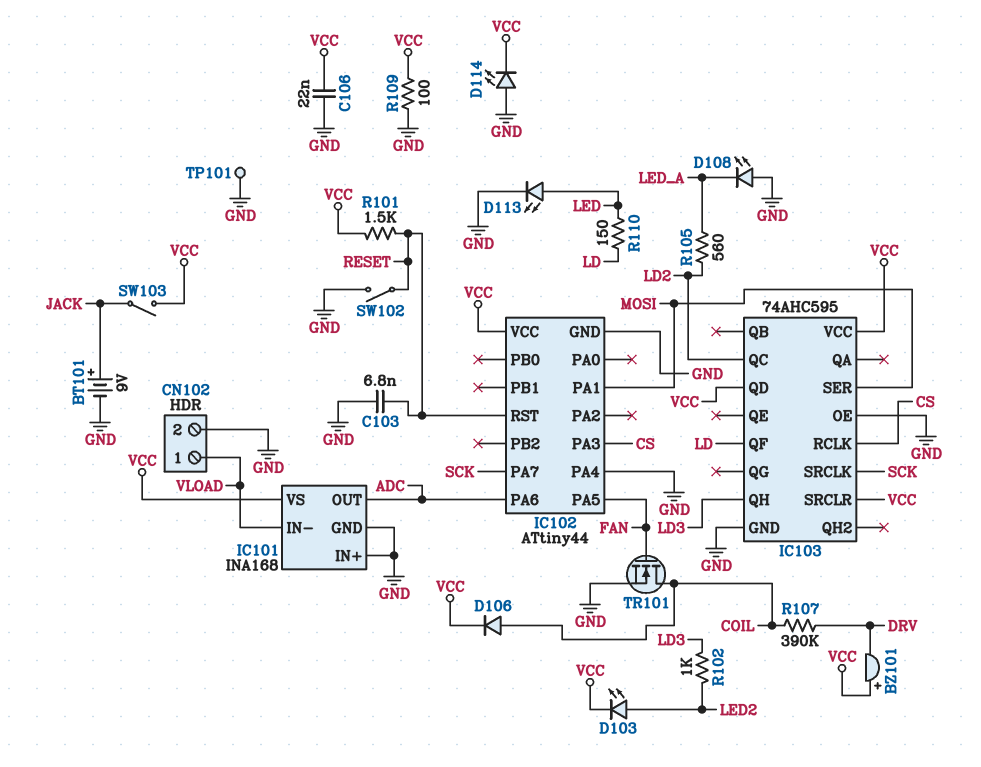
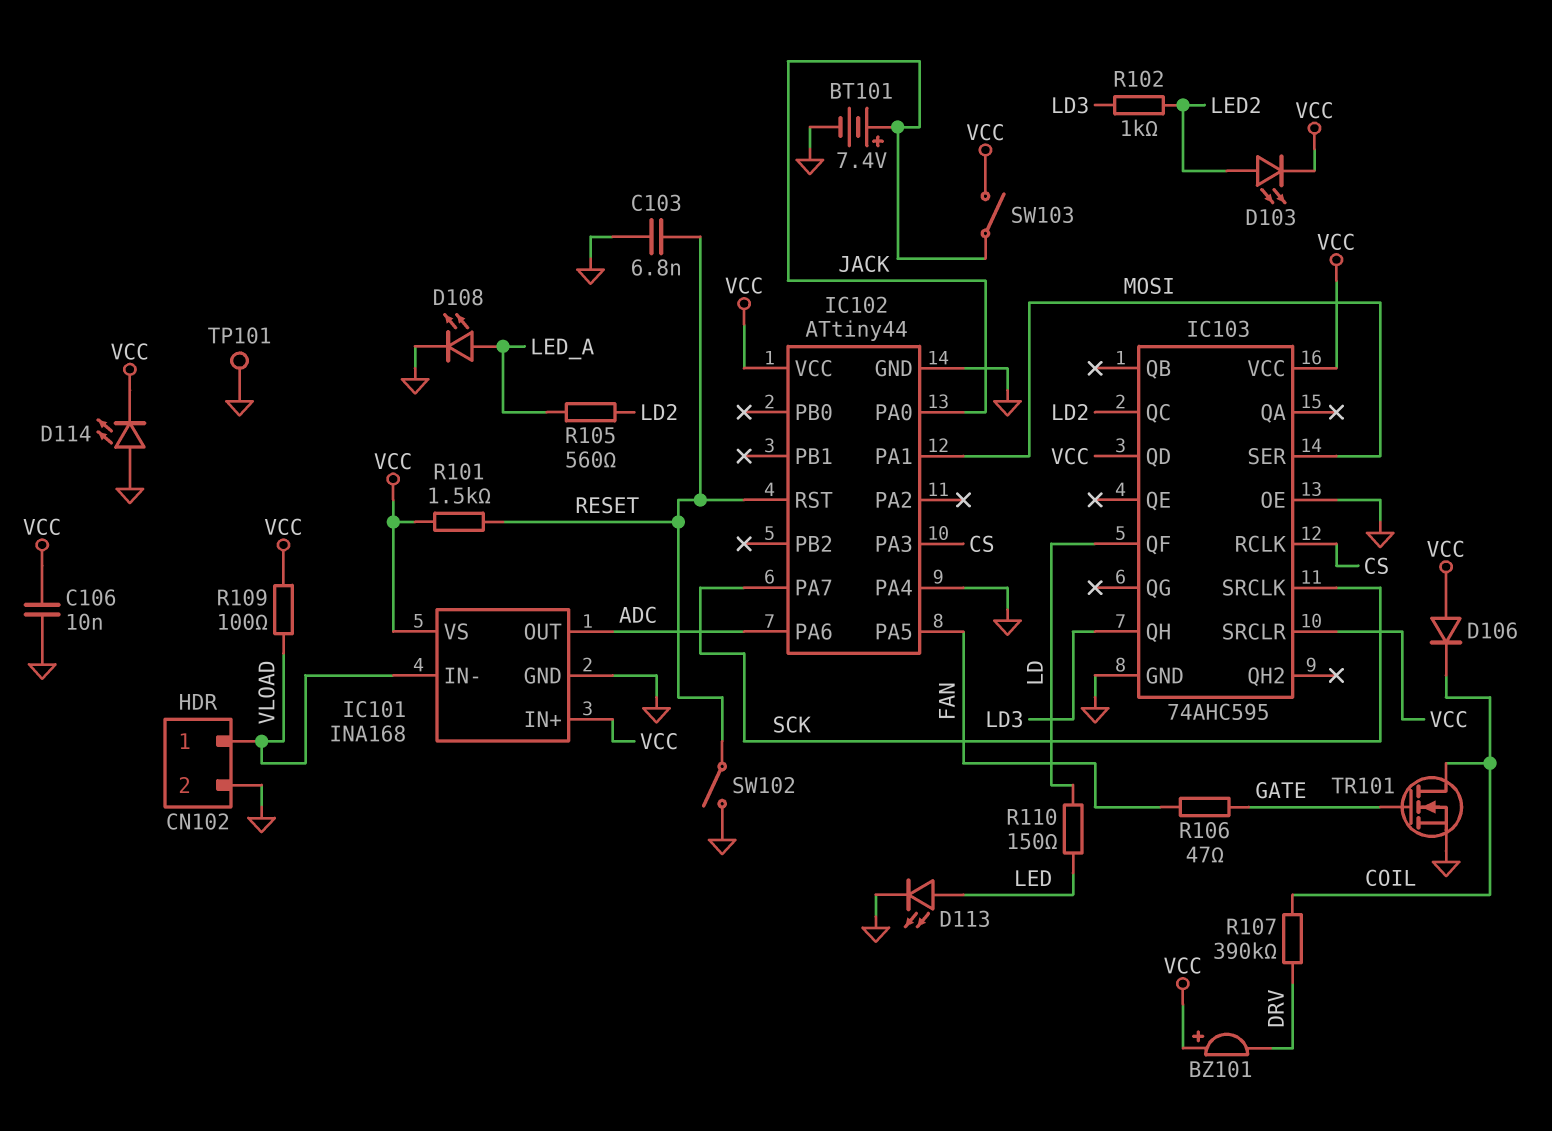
BT101: 9V (plus JACK, minus GND) -> 7.4V (plus JACK, minus GND)
C106: 22nF (GND, VCC) -> 10nF (GND, VCC)
D106: diode (A COIL, K VCC) -> diode (A VCC, K COIL)
D108: LED (A GND, K LED_A) -> LED (A LED_A, K GND)
IC101 pin IN+: GND -> VCC
IC102 pin PA0: none -> JACK
R106: none -> 47 (FAN, GATE)
R109: 100 (GND, VCC) -> 100 (VCC, VLOAD)
TR101: NMOS (G FAN, D COIL, S GND) -> NMOS (G GATE, D COIL, S GND)

